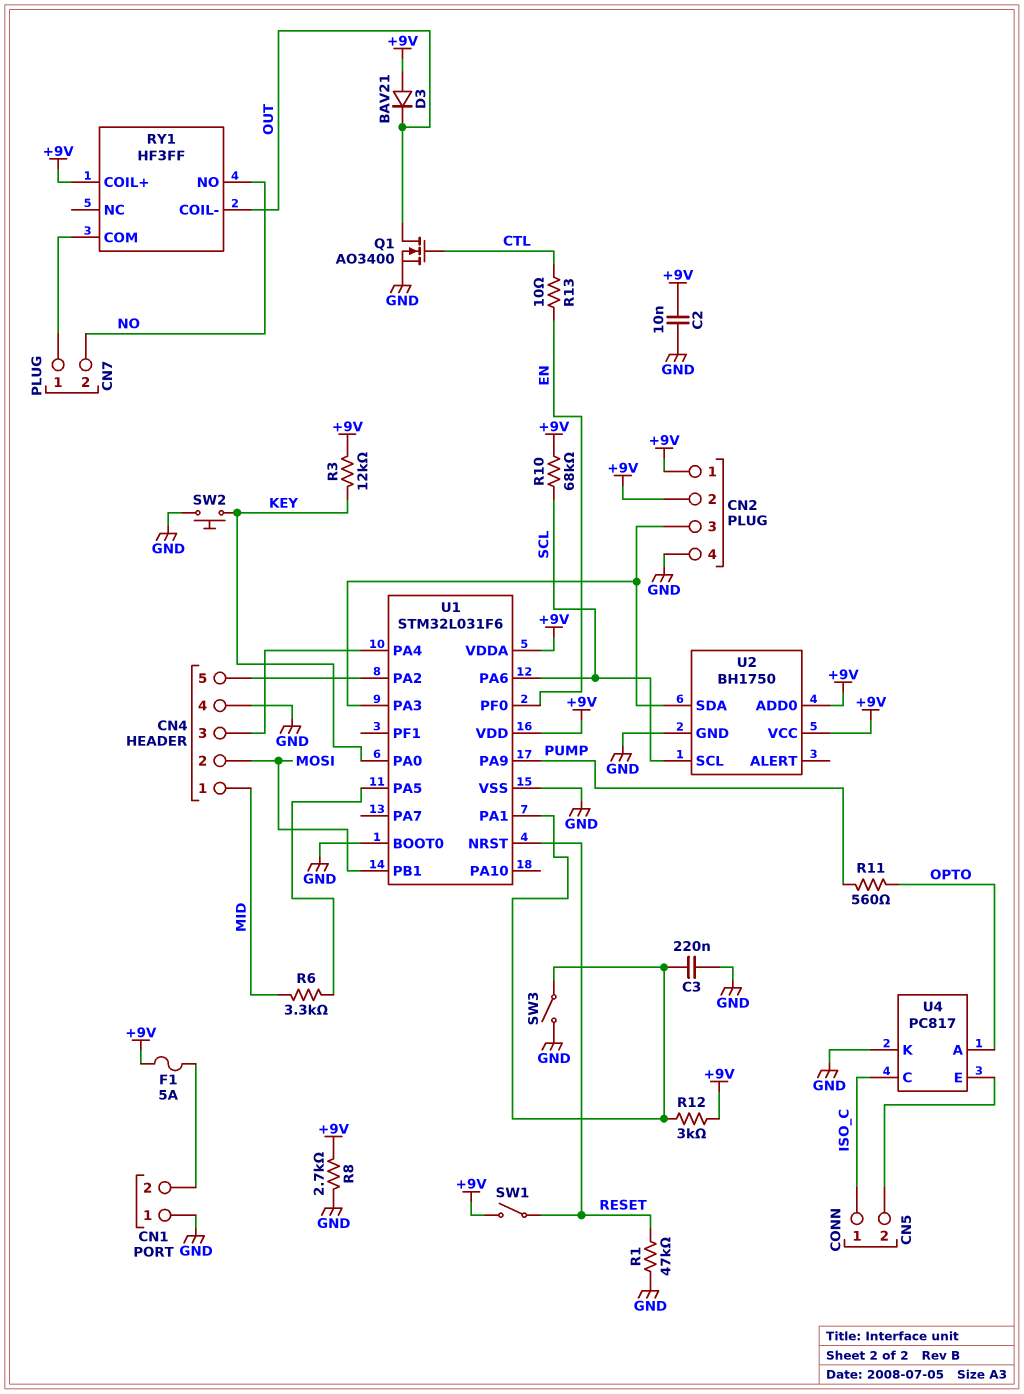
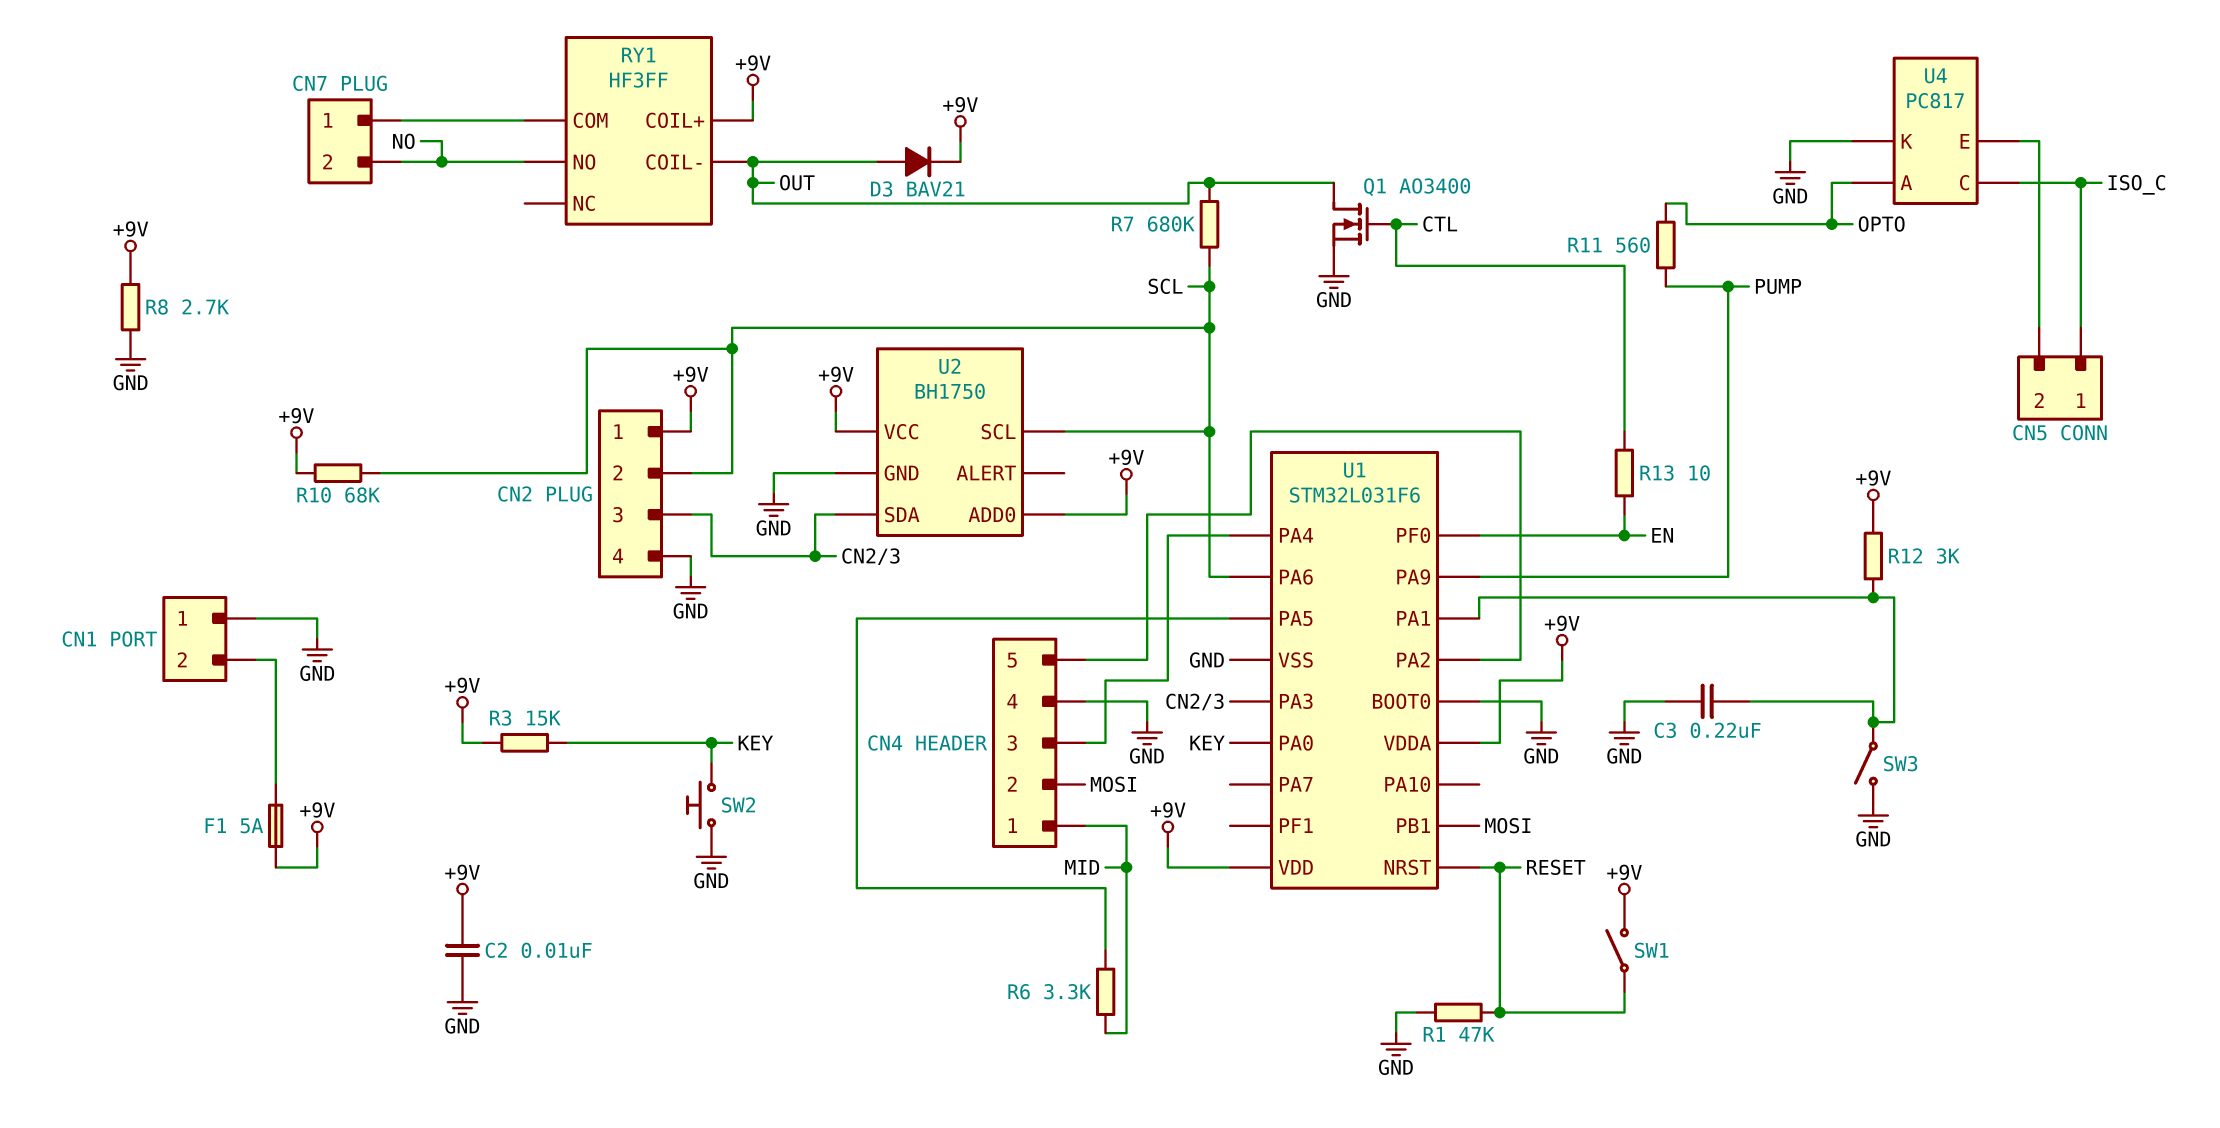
CN2 pin 2: +9V -> SCL
D3: diode BAV21 (A +9V, K OUT) -> diode BAV21 (A OUT, K +9V)
R3: 12k (+9V, KEY) -> 15k (+9V, KEY)
R7: none -> 680k (OUT, SCL)

